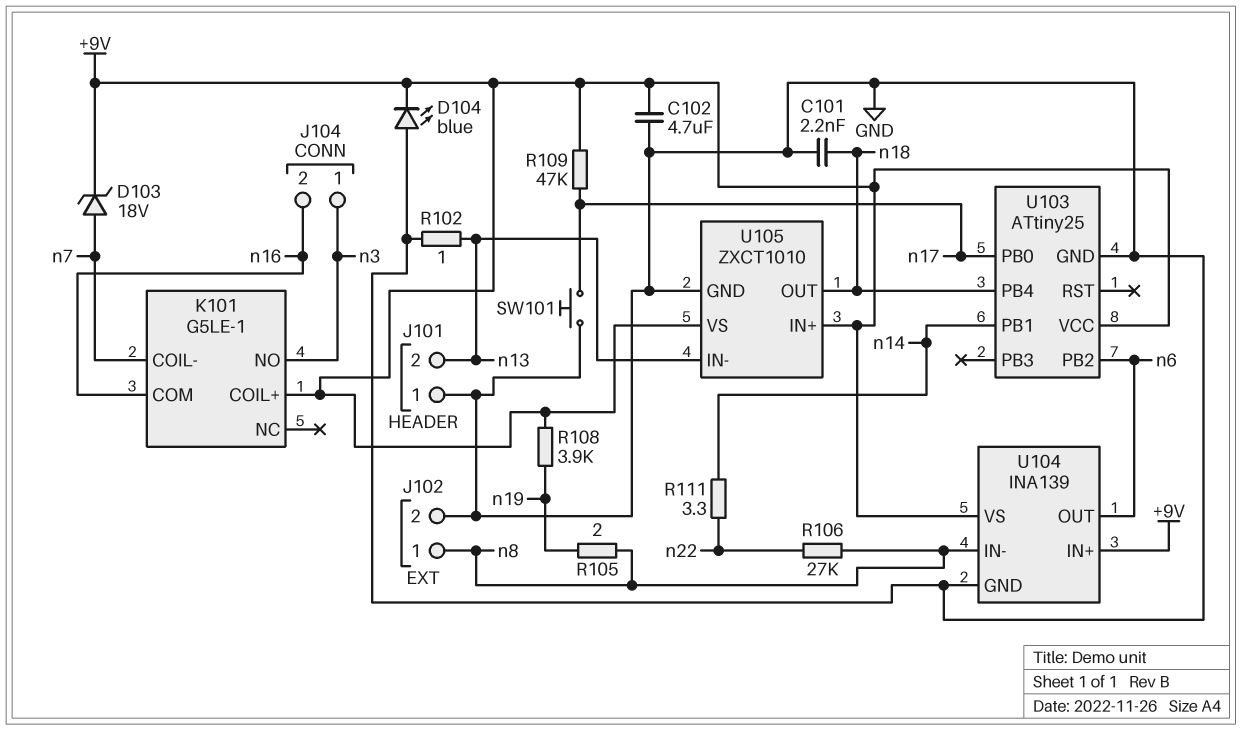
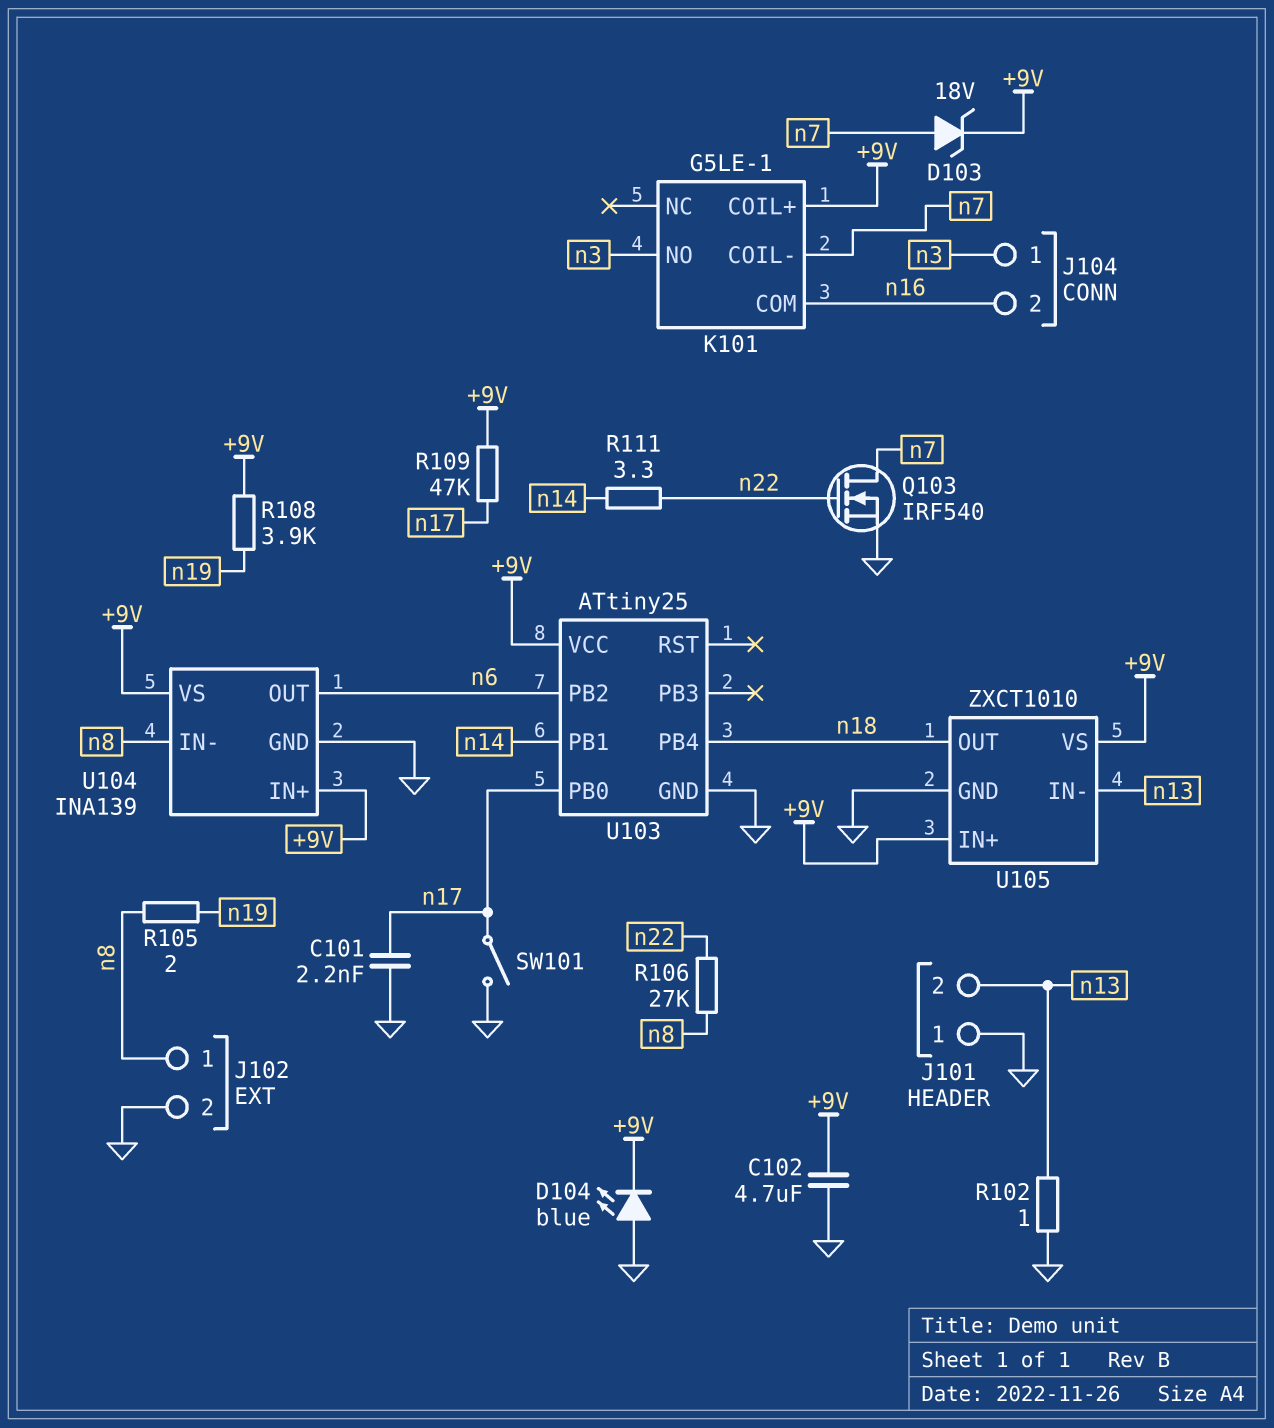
C101: 2.2nF (GND, n18) -> 2.2nF (GND, n17)
Q103: none -> NMOS IRF540 (G n22, D n7, S GND)
SW101: button (GND, n17) -> switch (GND, n17)

